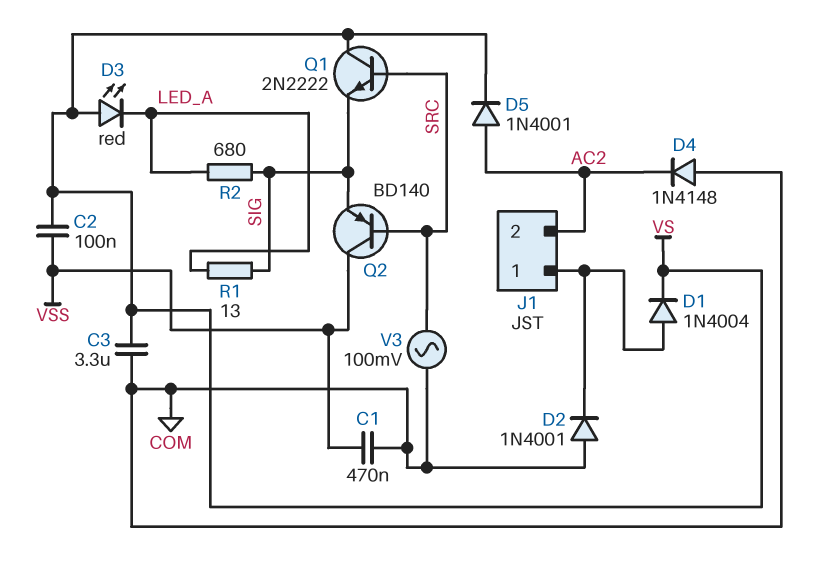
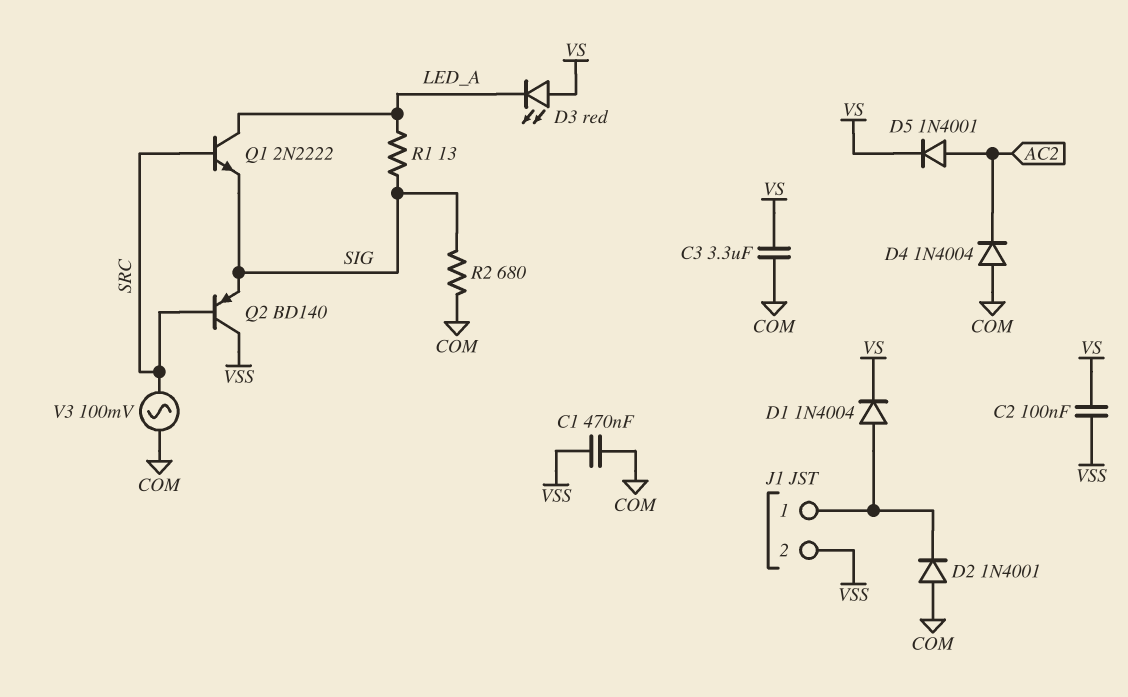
D4: diode 1N4148 (A COM, K AC2) -> diode 1N4004 (A COM, K AC2)
J1 pin 2: AC2 -> VSS
Q1: NPN 2N2222 (B SRC, C VS, E SIG) -> NPN 2N2222 (B SRC, C LED_A, E SIG)
R2: 680 (LED_A, SIG) -> 680 (COM, SIG)

